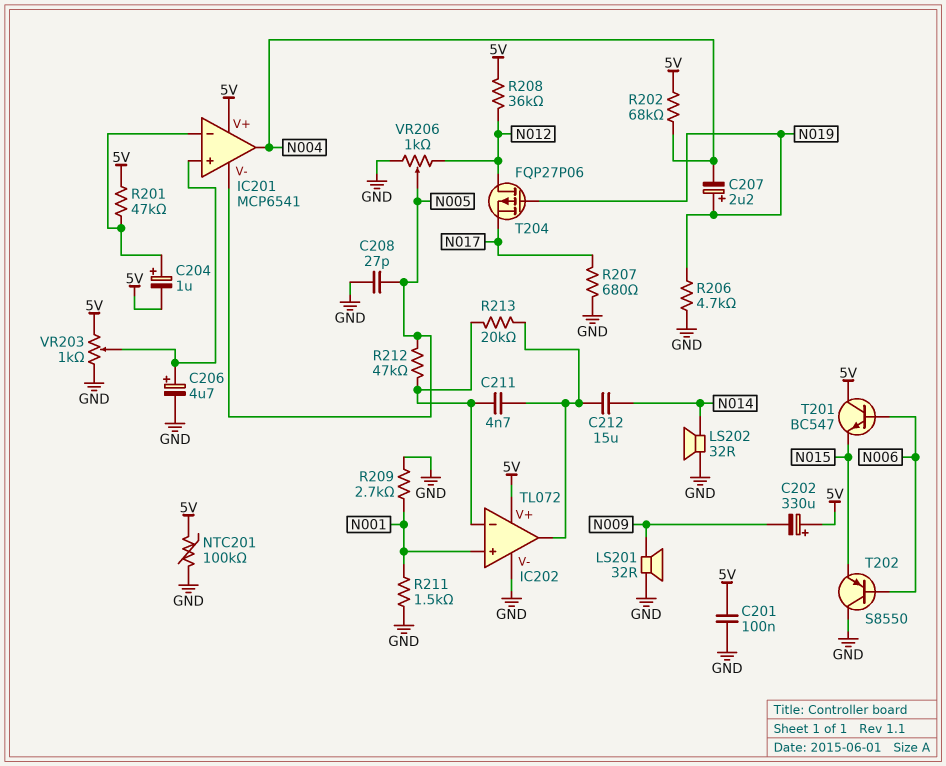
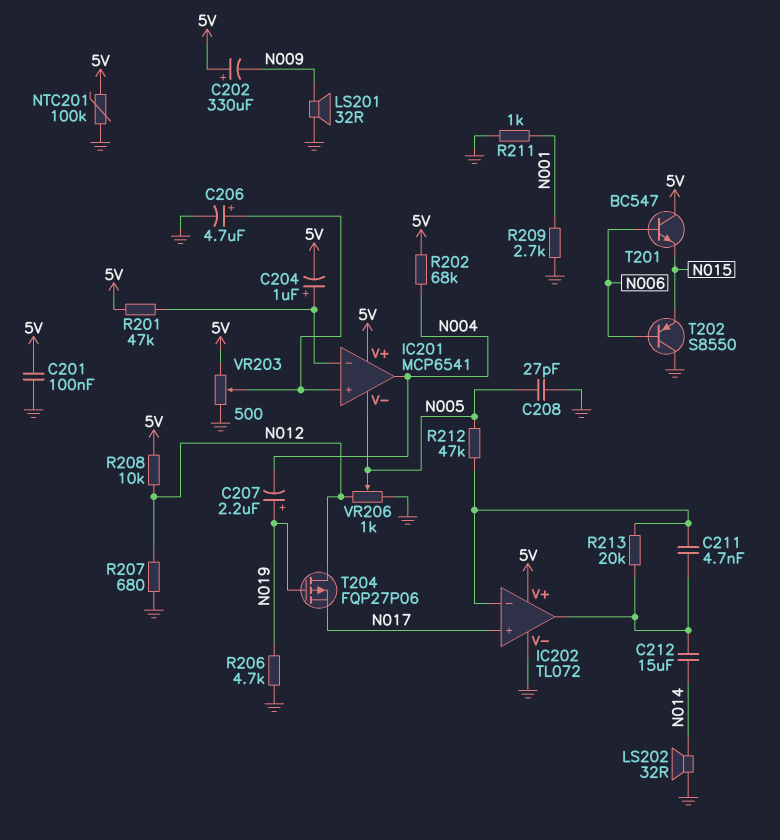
IC202 pin in+: N001 -> N017
R207: 680 (GND, N017) -> 680 (GND, N012)
R208: 36k (5V, N012) -> 10k (5V, N012)
R211: 1.5k (GND, N001) -> 1k (GND, N001)
VR203: 1k (5V, GND, wiper IC201/in+) -> 500 (5V, GND, wiper IC201/in+)

